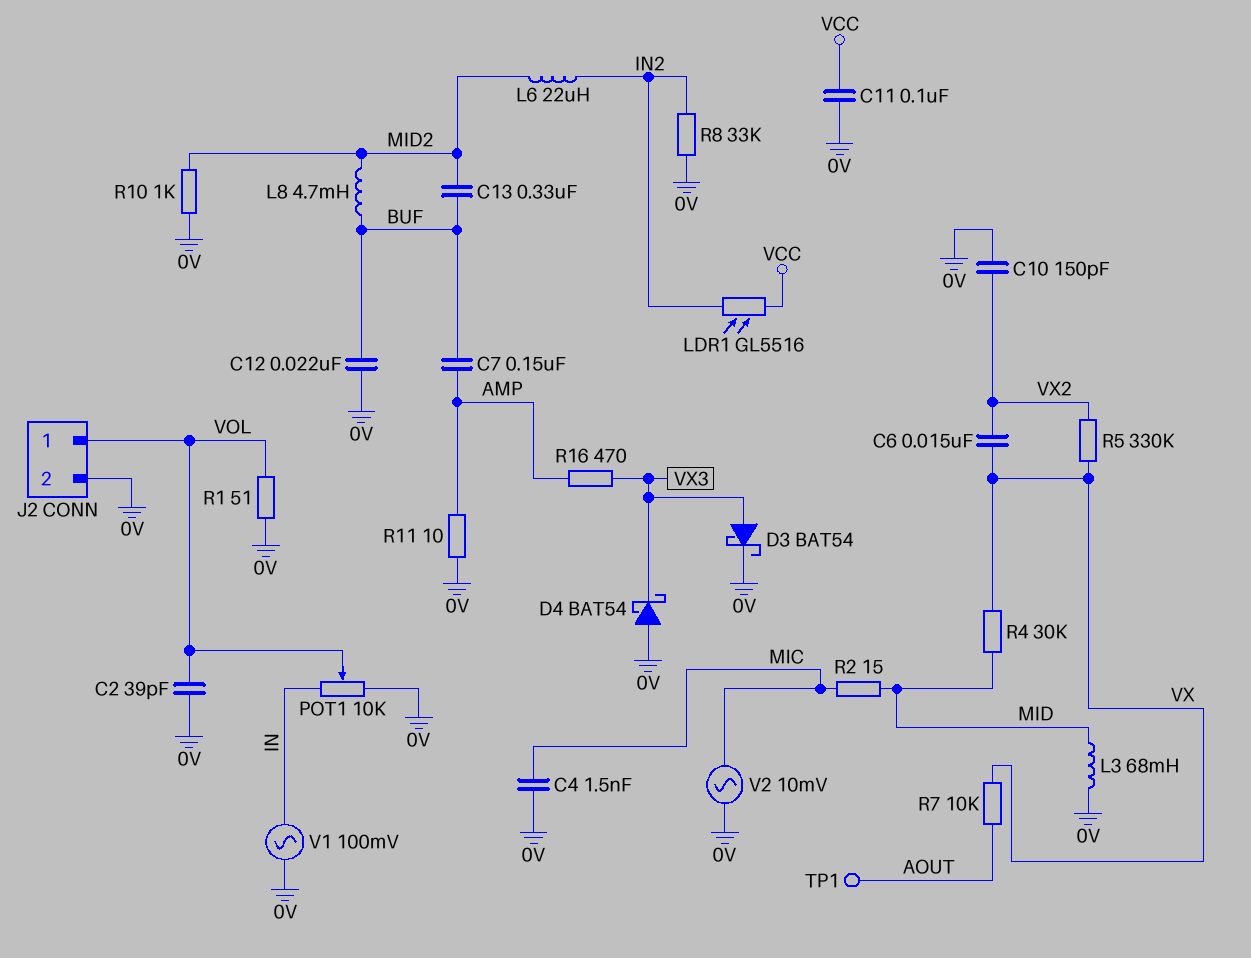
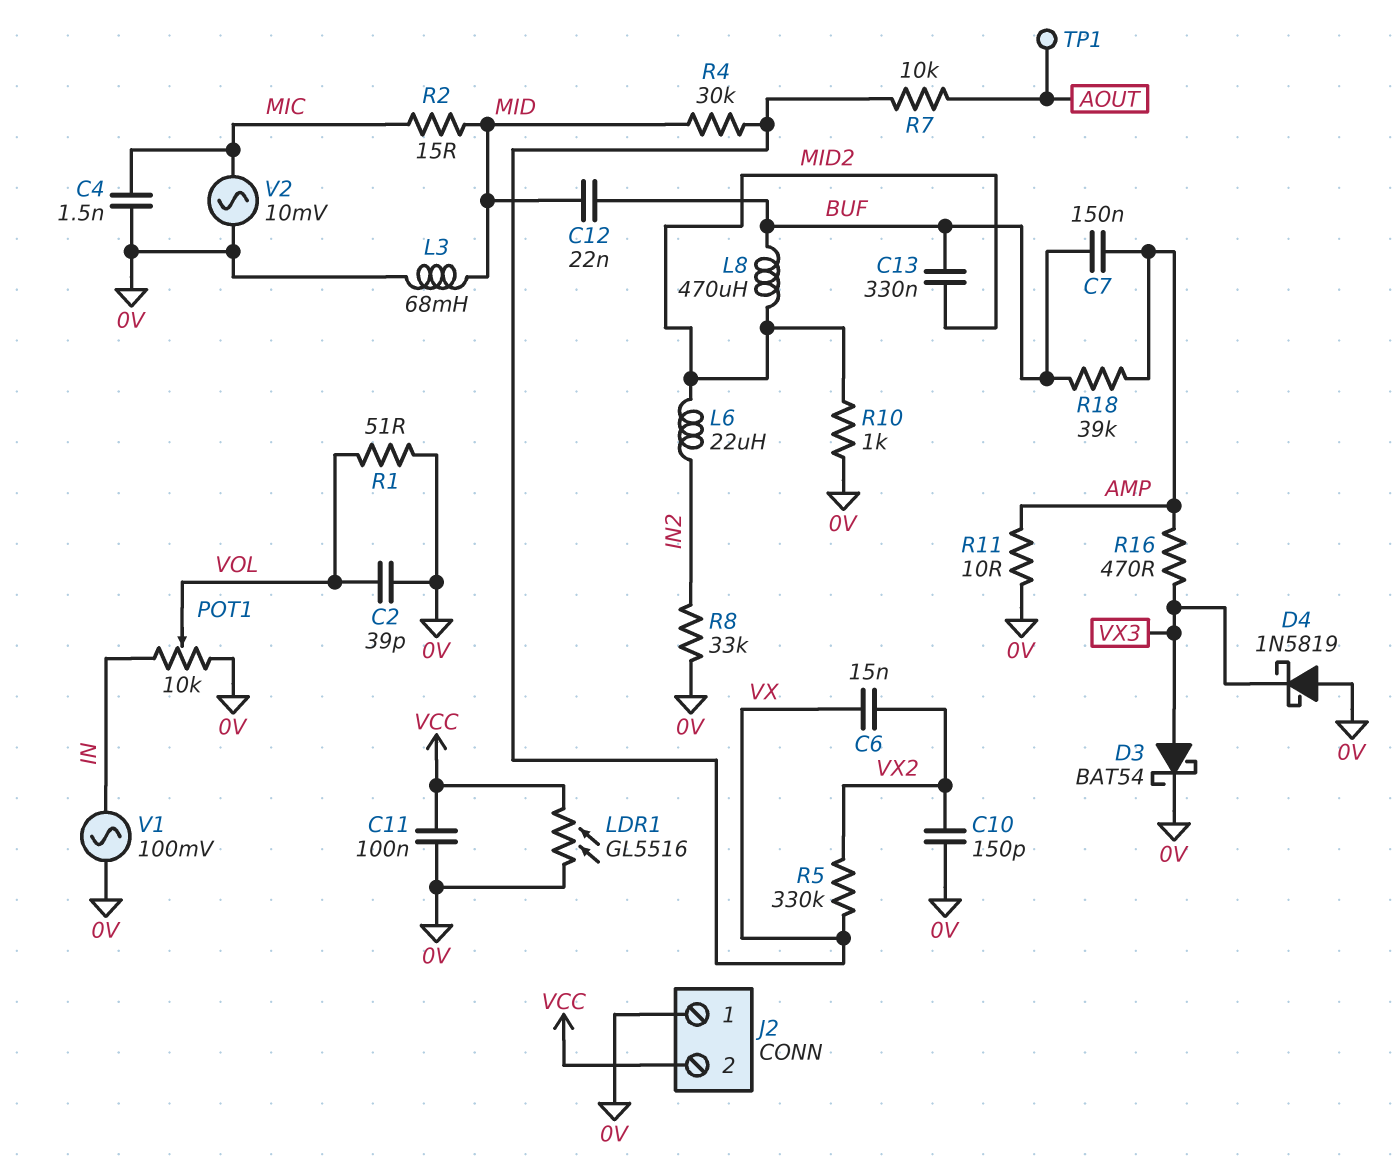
C12: 22nF (0V, BUF) -> 22nF (BUF, MID)
D4: schottky BAT54 (A 0V, K VX3) -> schottky 1N5819 (A 0V, K VX3)
J2 pin 1: VOL -> 0V
J2 pin 2: 0V -> VCC
L8: 4.7mH (BUF, MID2) -> 470uH (BUF, MID2)
LDR1: GL5516 (IN2, VCC) -> GL5516 (0V, VCC)
R18: none -> 39k (AMP, BUF)

